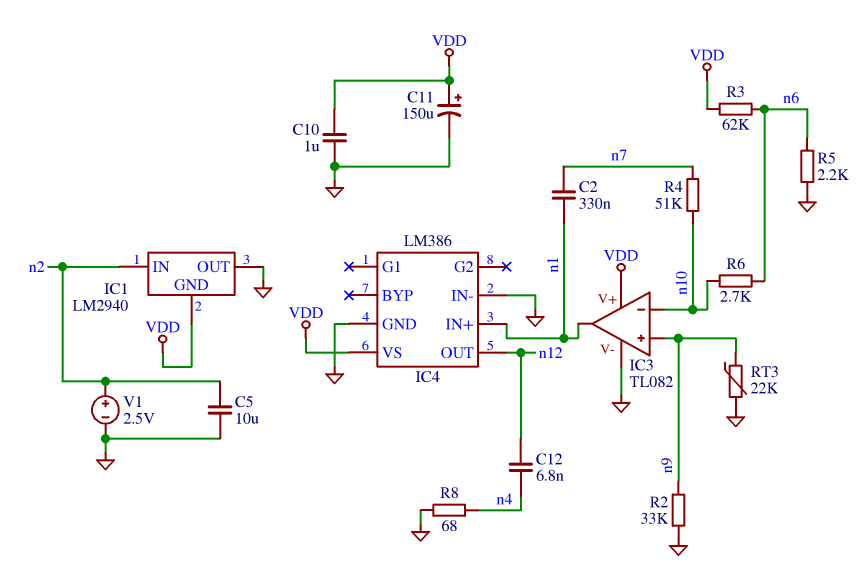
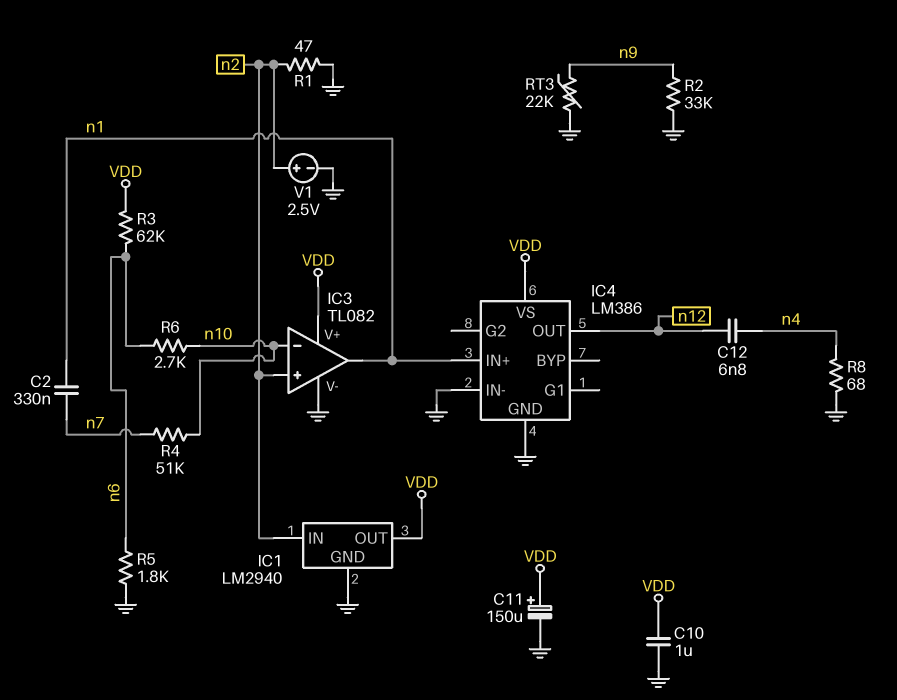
C5: 10uF (GND, n2) -> none
IC1 pin GND: VDD -> GND
IC1 pin OUT: GND -> VDD
IC3 pin in+: n9 -> n2
R1: none -> 47 (GND, n2)
R5: 2.2k (GND, n6) -> 1.8k (GND, n6)

